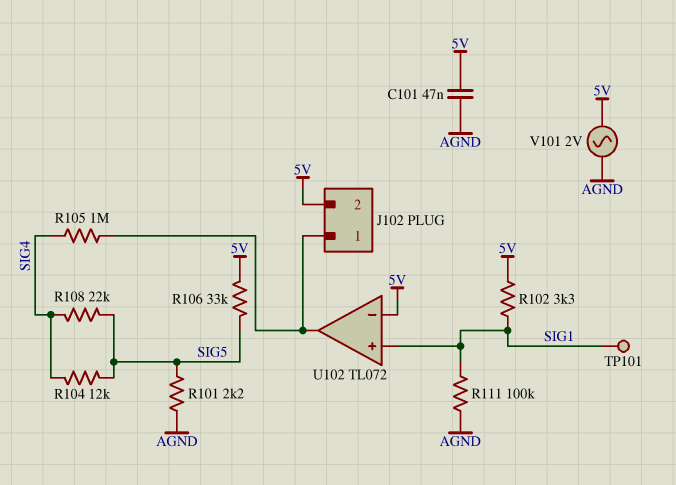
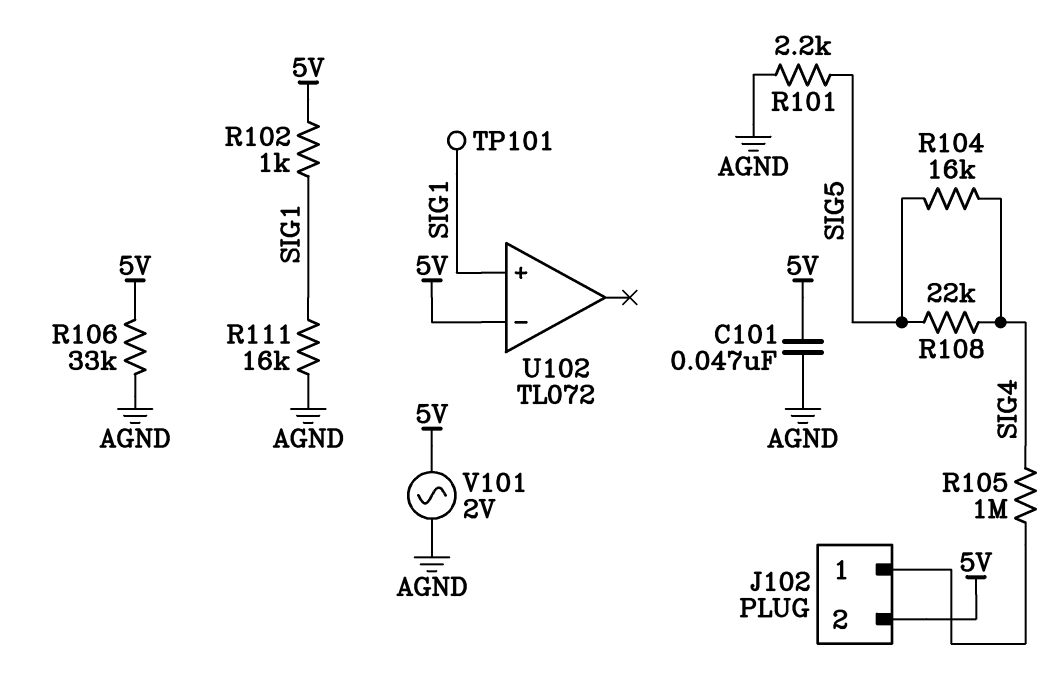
R102: 3.3k (5V, SIG1) -> 1k (5V, SIG1)
R104: 12k (SIG4, SIG5) -> 16k (SIG4, SIG5)
R106: 33k (5V, SIG5) -> 33k (5V, AGND)
R111: 100k (AGND, SIG1) -> 16k (AGND, SIG1)
U102 pin out: J102/1 -> none

